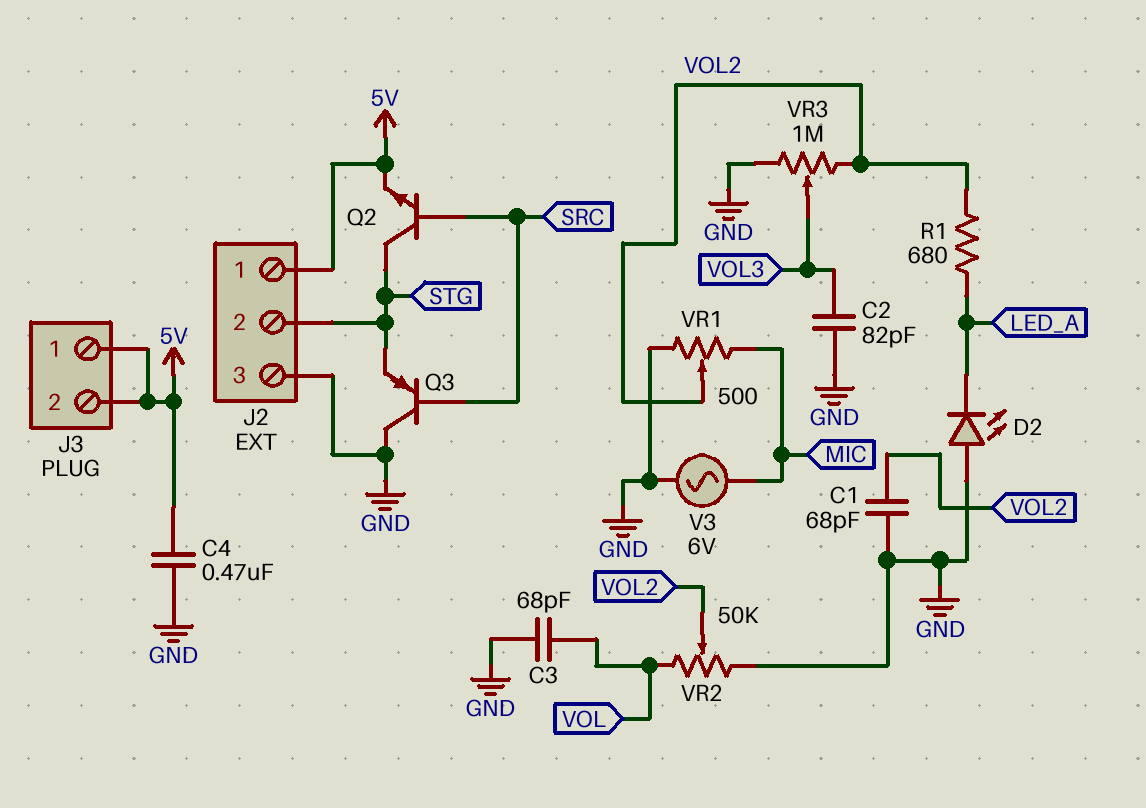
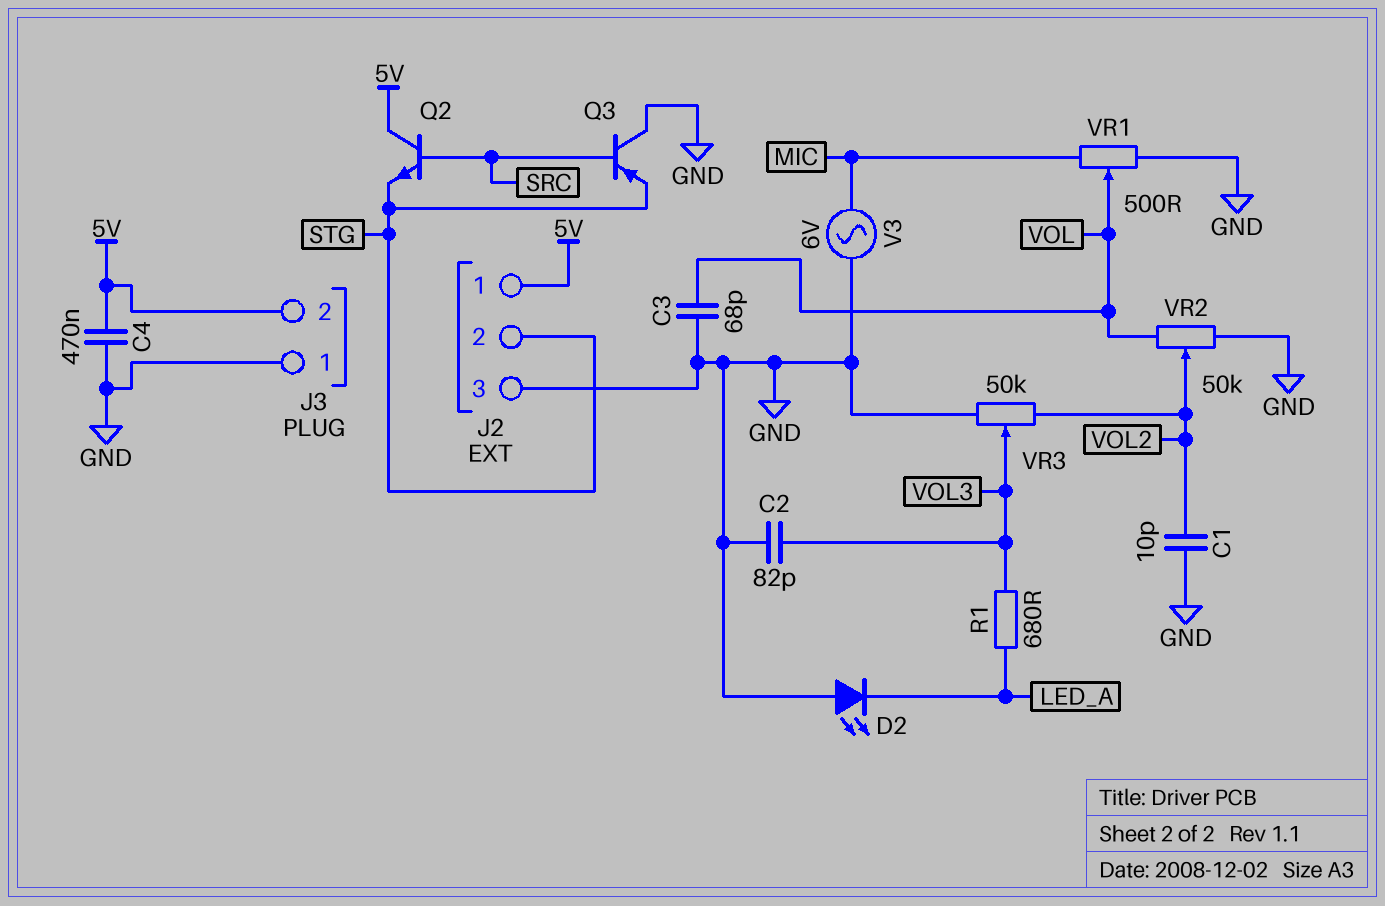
C1: 68pF (GND, VOL2) -> 10pF (GND, VOL2)
J3 pin 1: 5V -> GND
Q2: NPN (B SRC, C STG, E 5V) -> NPN (B SRC, C 5V, E STG)
R1: 680 (LED_A, VOL2) -> 680 (LED_A, VOL3)
VR1: 500 (GND, MIC, wiper VOL2) -> 500 (GND, MIC, wiper VOL)
VR3: 1M (GND, VOL2, wiper VOL3) -> 50k (GND, VOL2, wiper VOL3)

